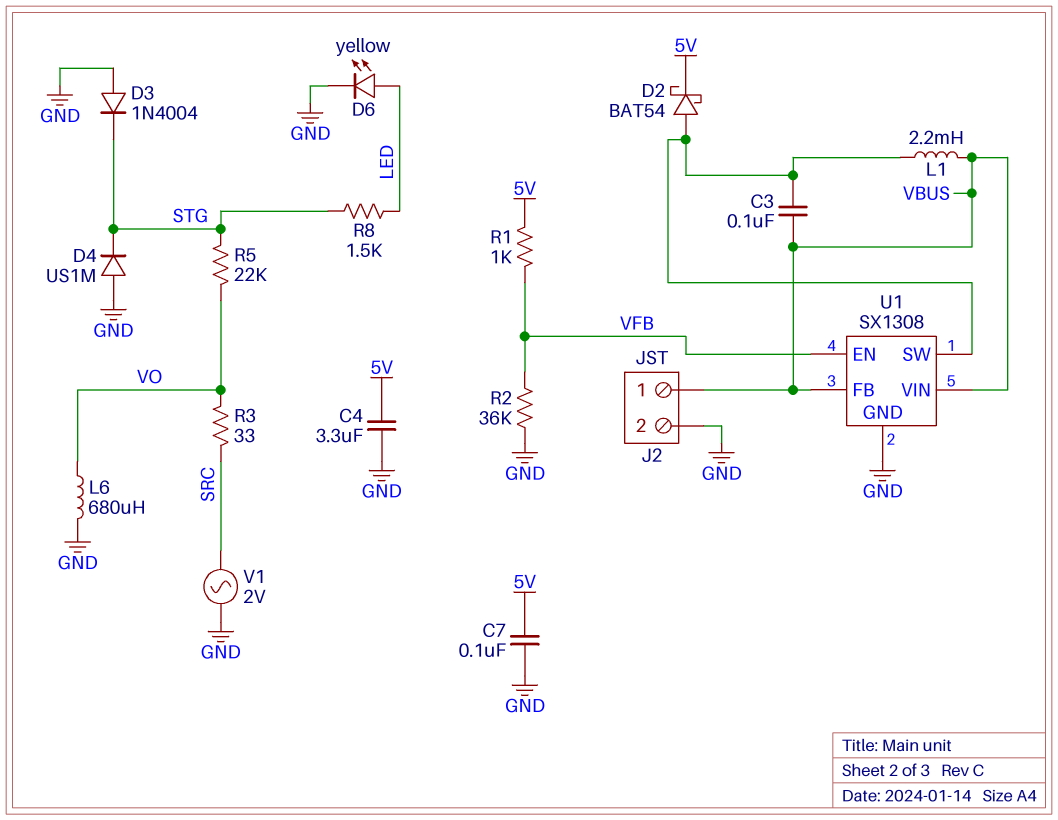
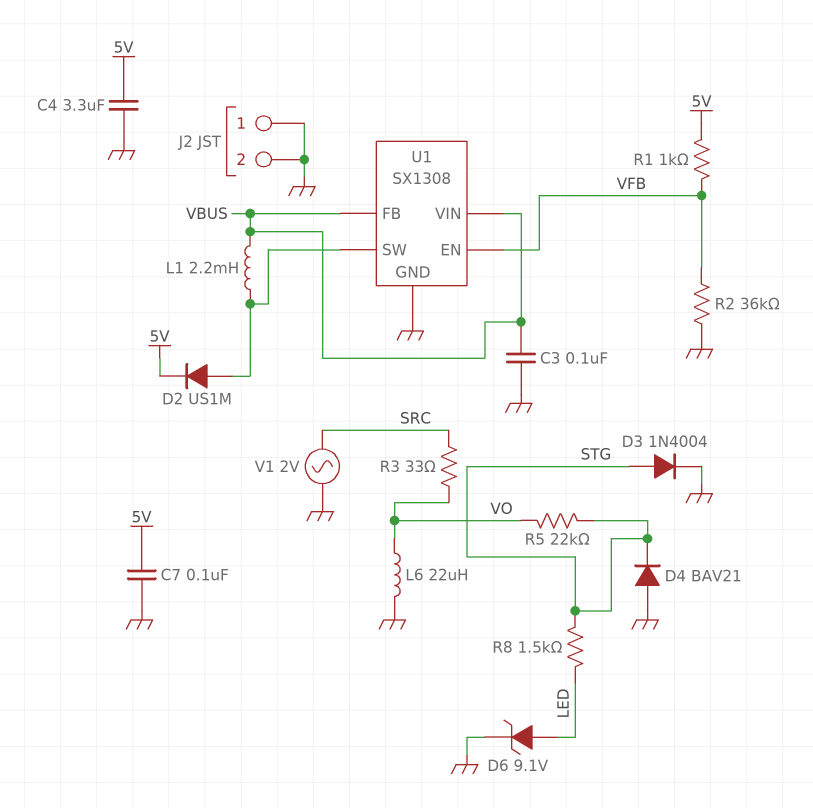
C3: 100nF (U1/SW, VBUS) -> 100nF (GND, VBUS)
D2: schottky BAT54 (A U1/SW, K 5V) -> diode US1M (A U1/SW, K 5V)
D3: diode 1N4004 (A GND, K STG) -> diode 1N4004 (A STG, K GND)
D4: diode US1M (A GND, K STG) -> diode BAV21 (A GND, K STG)
D6: LED yellow (A LED, K GND) -> zener 9.1V (A LED, K GND)
J2 pin 1: VBUS -> GND
L6: 680uH (GND, VO) -> 22uH (GND, VO)

